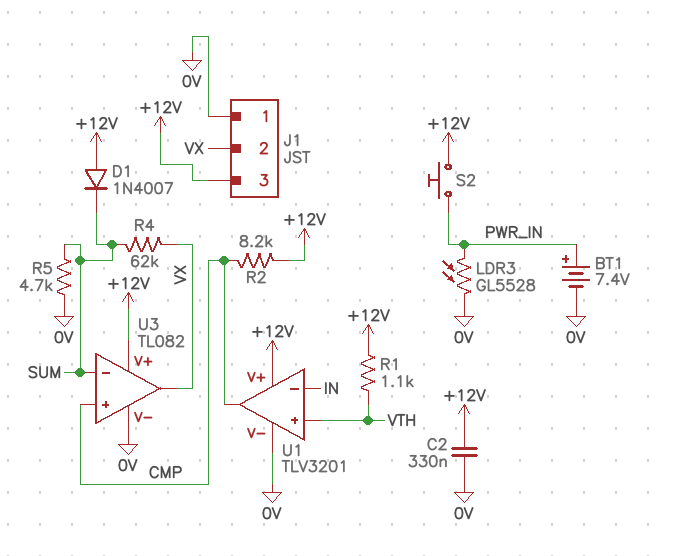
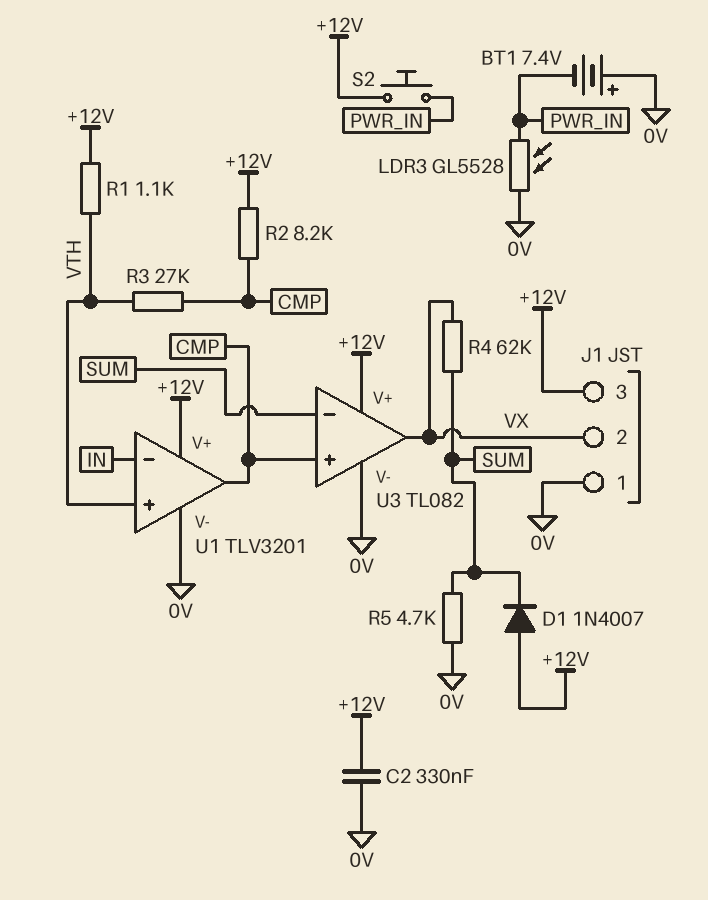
BT1: 7.4V (plus PWR_IN, minus 0V) -> 7.4V (plus 0V, minus PWR_IN)
R3: none -> 27k (CMP, VTH)

